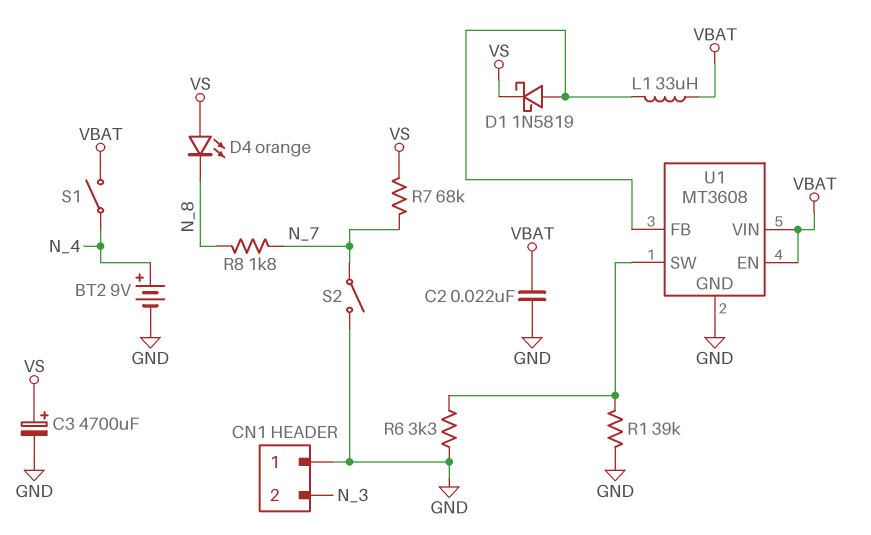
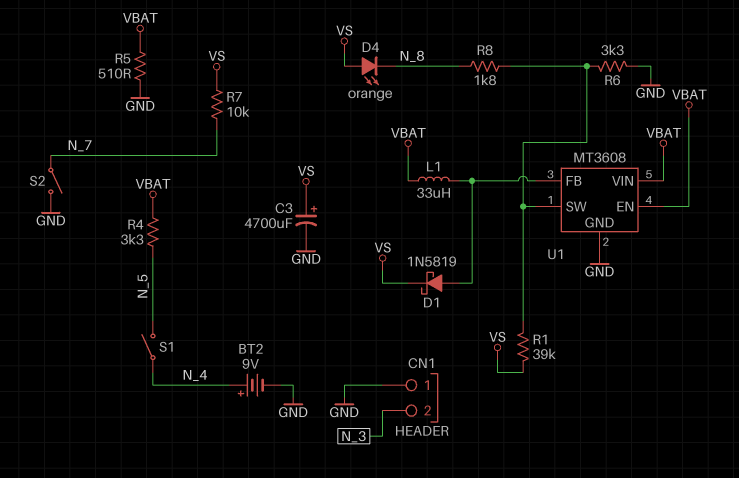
C2: 22nF (GND, VBAT) -> none
R1: 39k (GND, U1/SW) -> 39k (U1/SW, VS)
R4: none -> 3.3k (N_5, VBAT)
R5: none -> 510 (GND, VBAT)
R7: 68k (N_7, VS) -> 10k (N_7, VS)
R8: 1.8k (N_7, N_8) -> 1.8k (N_8, U1/SW)
S1: switch (N_4, VBAT) -> switch (N_4, N_5)

